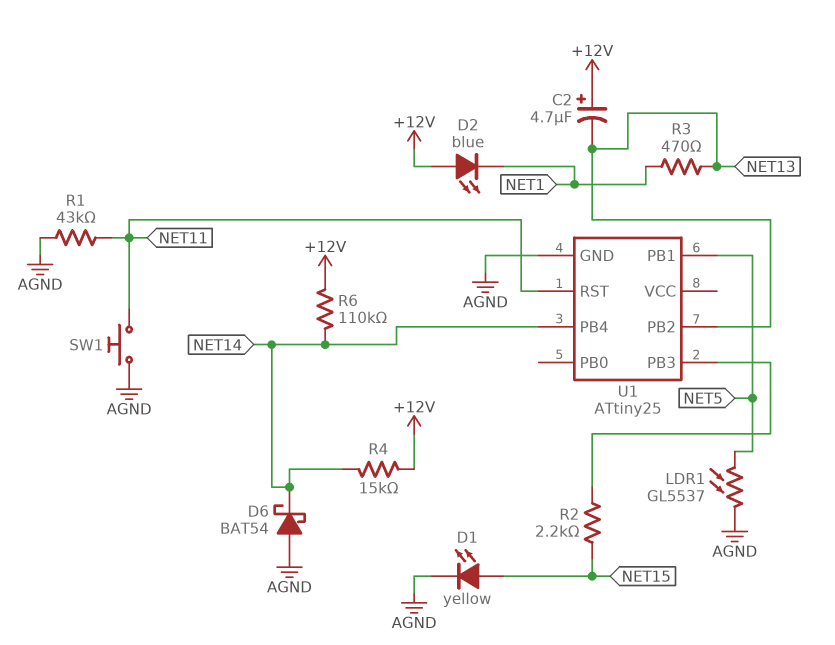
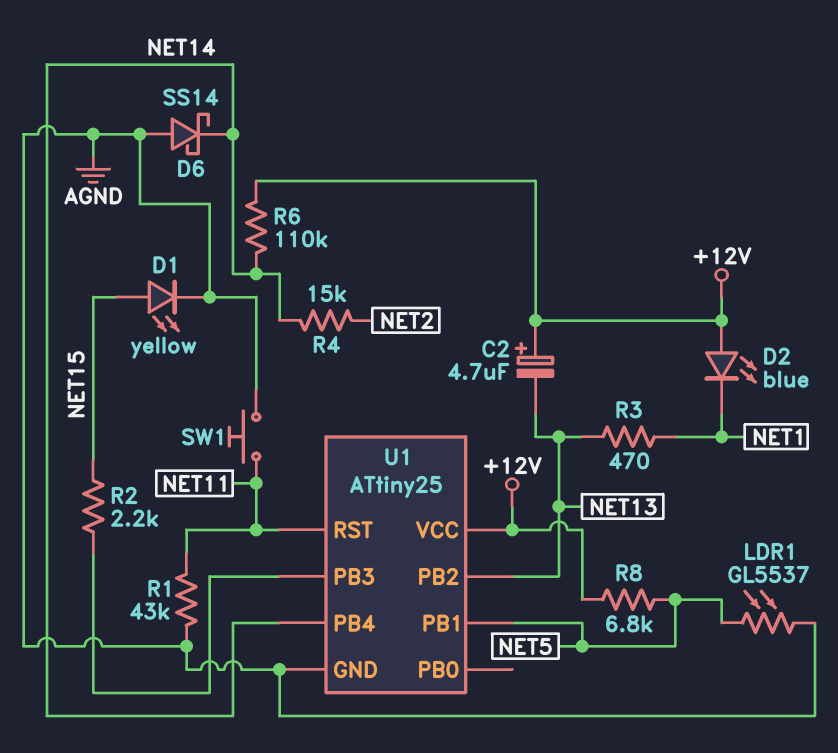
D6: schottky BAT54 (A AGND, K NET14) -> schottky SS14 (A AGND, K NET14)
R4: 15k (+12V, NET14) -> 15k (NET2, NET14)
R8: none -> 6.8k (+12V, NET5)
U1 pin VCC: none -> +12V

